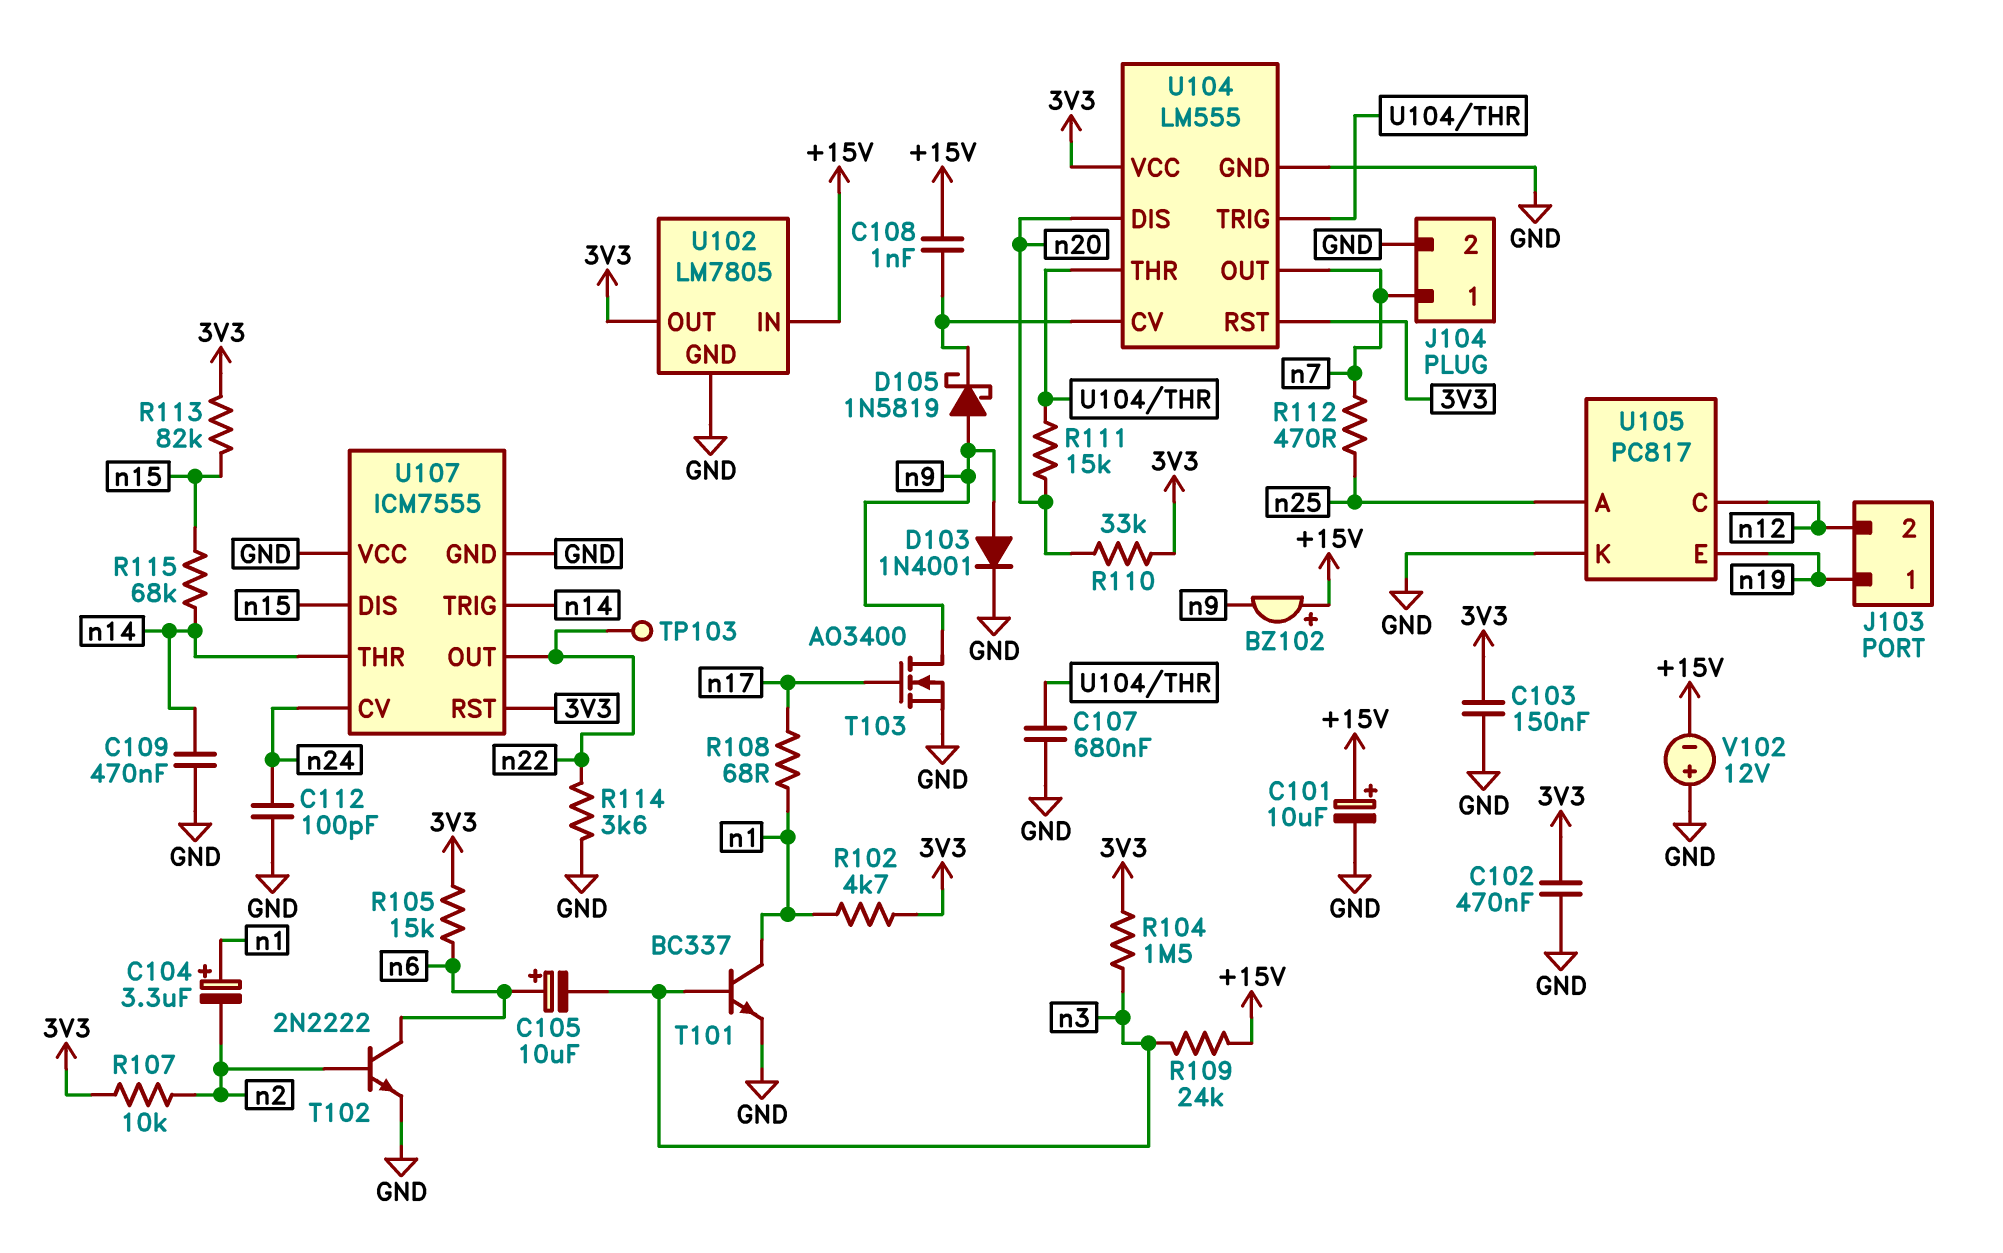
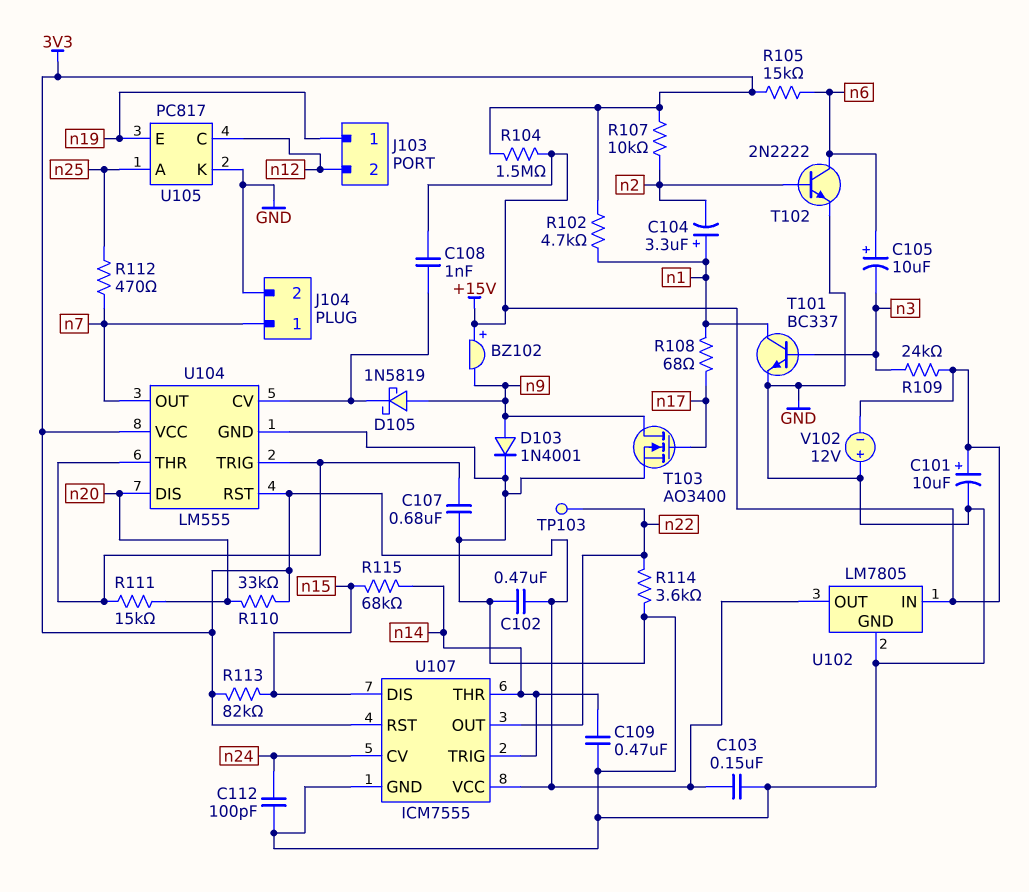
R104: 1.5M (3V3, n3) -> 1.5M (+15V, 3V3)
U107 pin VCC: GND -> 3V3

